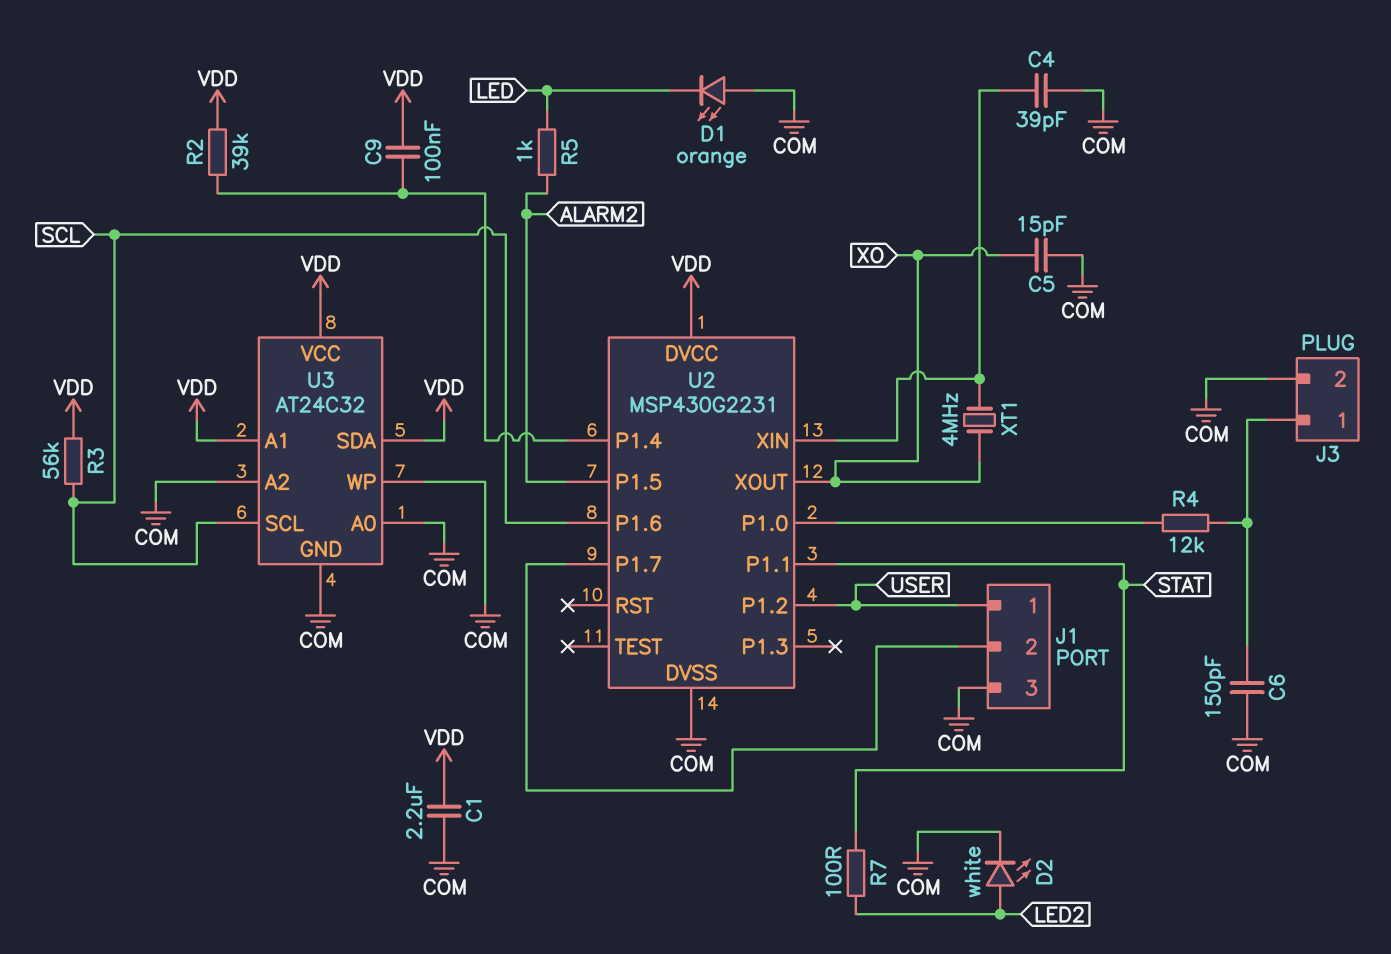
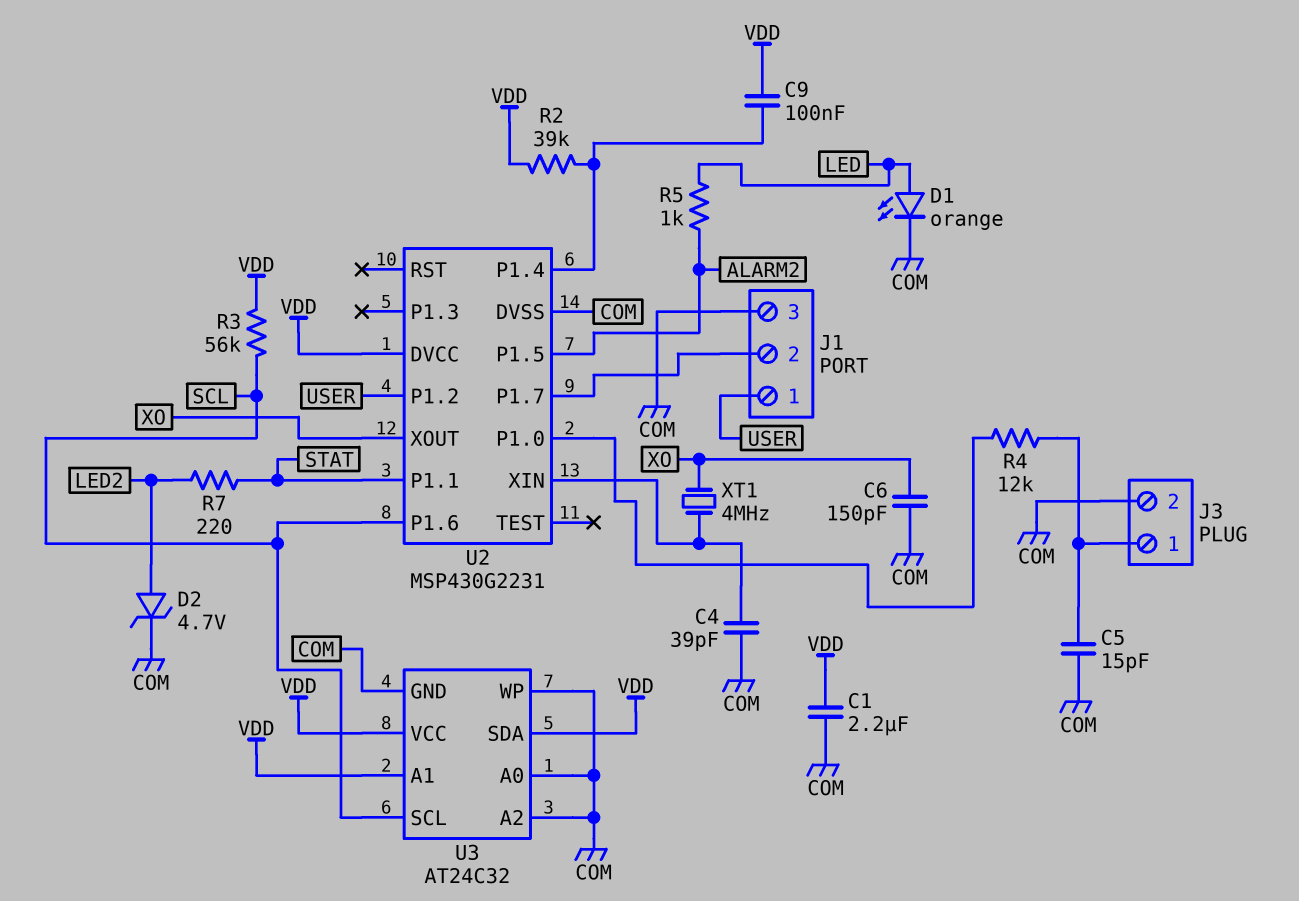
C5: 15pF (COM, XO) -> 15pF (COM, J3/1)
C6: 150pF (COM, J3/1) -> 150pF (COM, XO)
D1: LED orange (A COM, K LED) -> LED orange (A LED, K COM)
D2: LED white (A LED2, K COM) -> zener 4.7V (A LED2, K COM)
R7: 100 (LED2, STAT) -> 220 (LED2, STAT)

